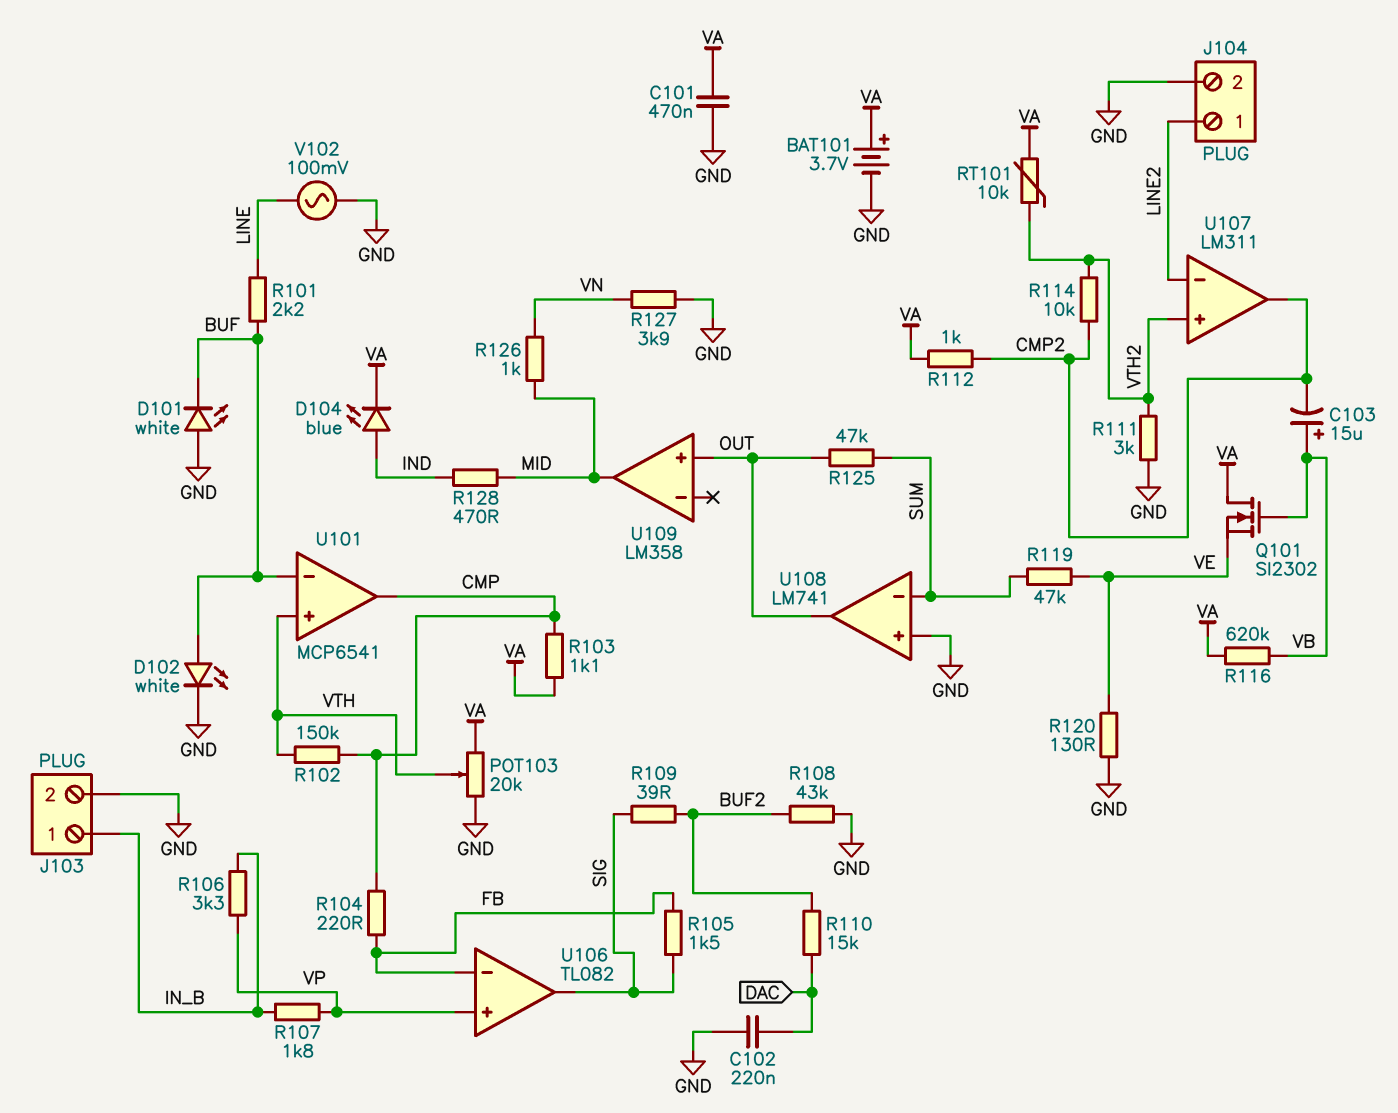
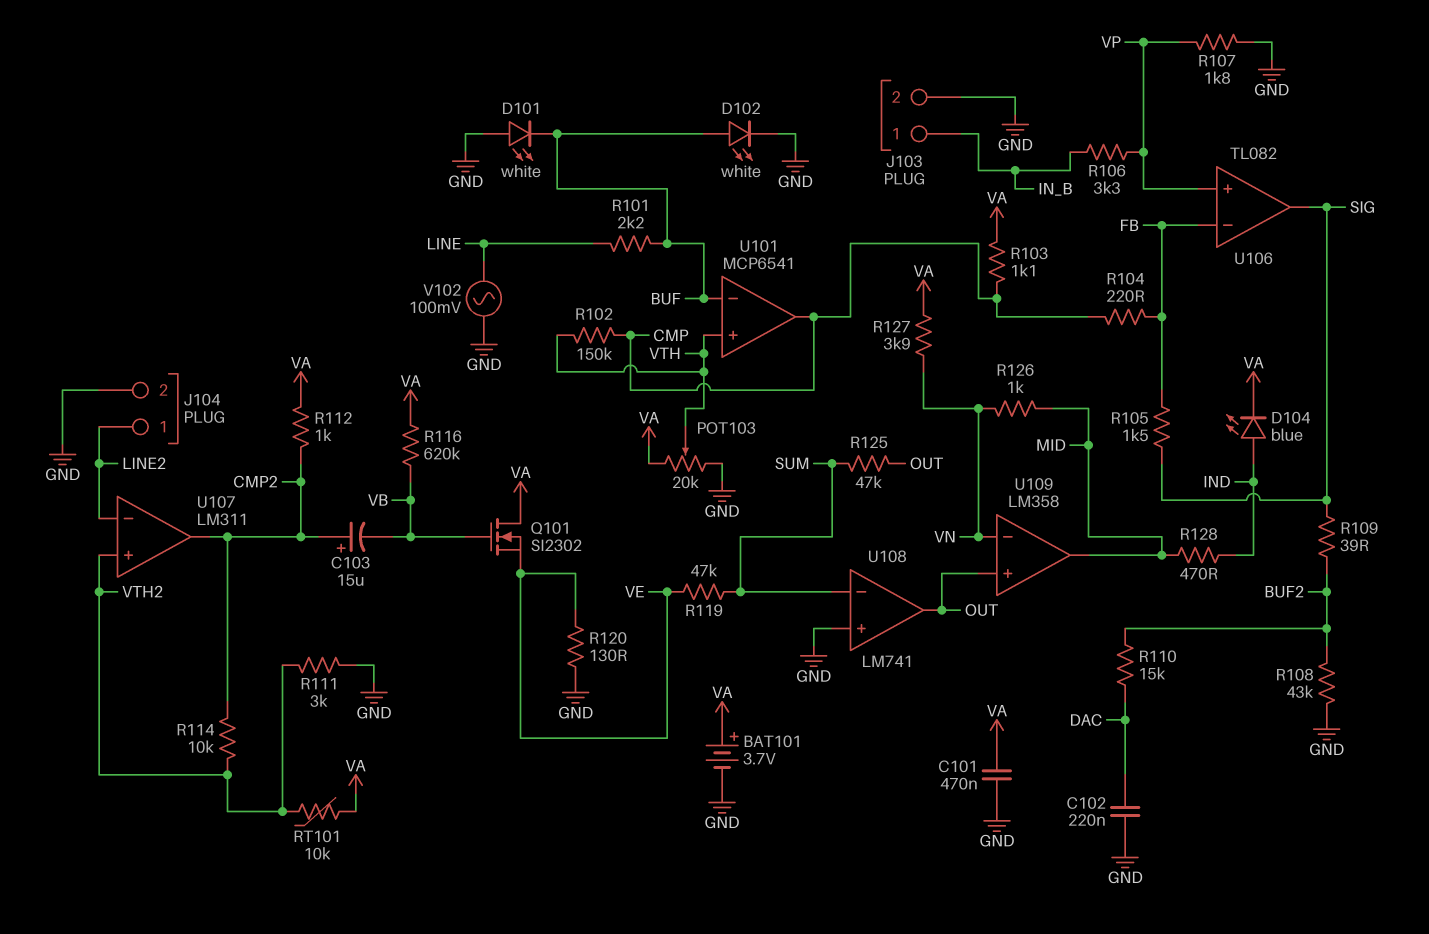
C103: 15uF (plus VB, minus CMP2) -> 15uF (plus CMP2, minus VB)
R107: 1.8k (IN_B, VP) -> 1.8k (GND, VP)
R127: 3.9k (GND, VN) -> 3.9k (VA, VN)
U109 pin in-: none -> VN

